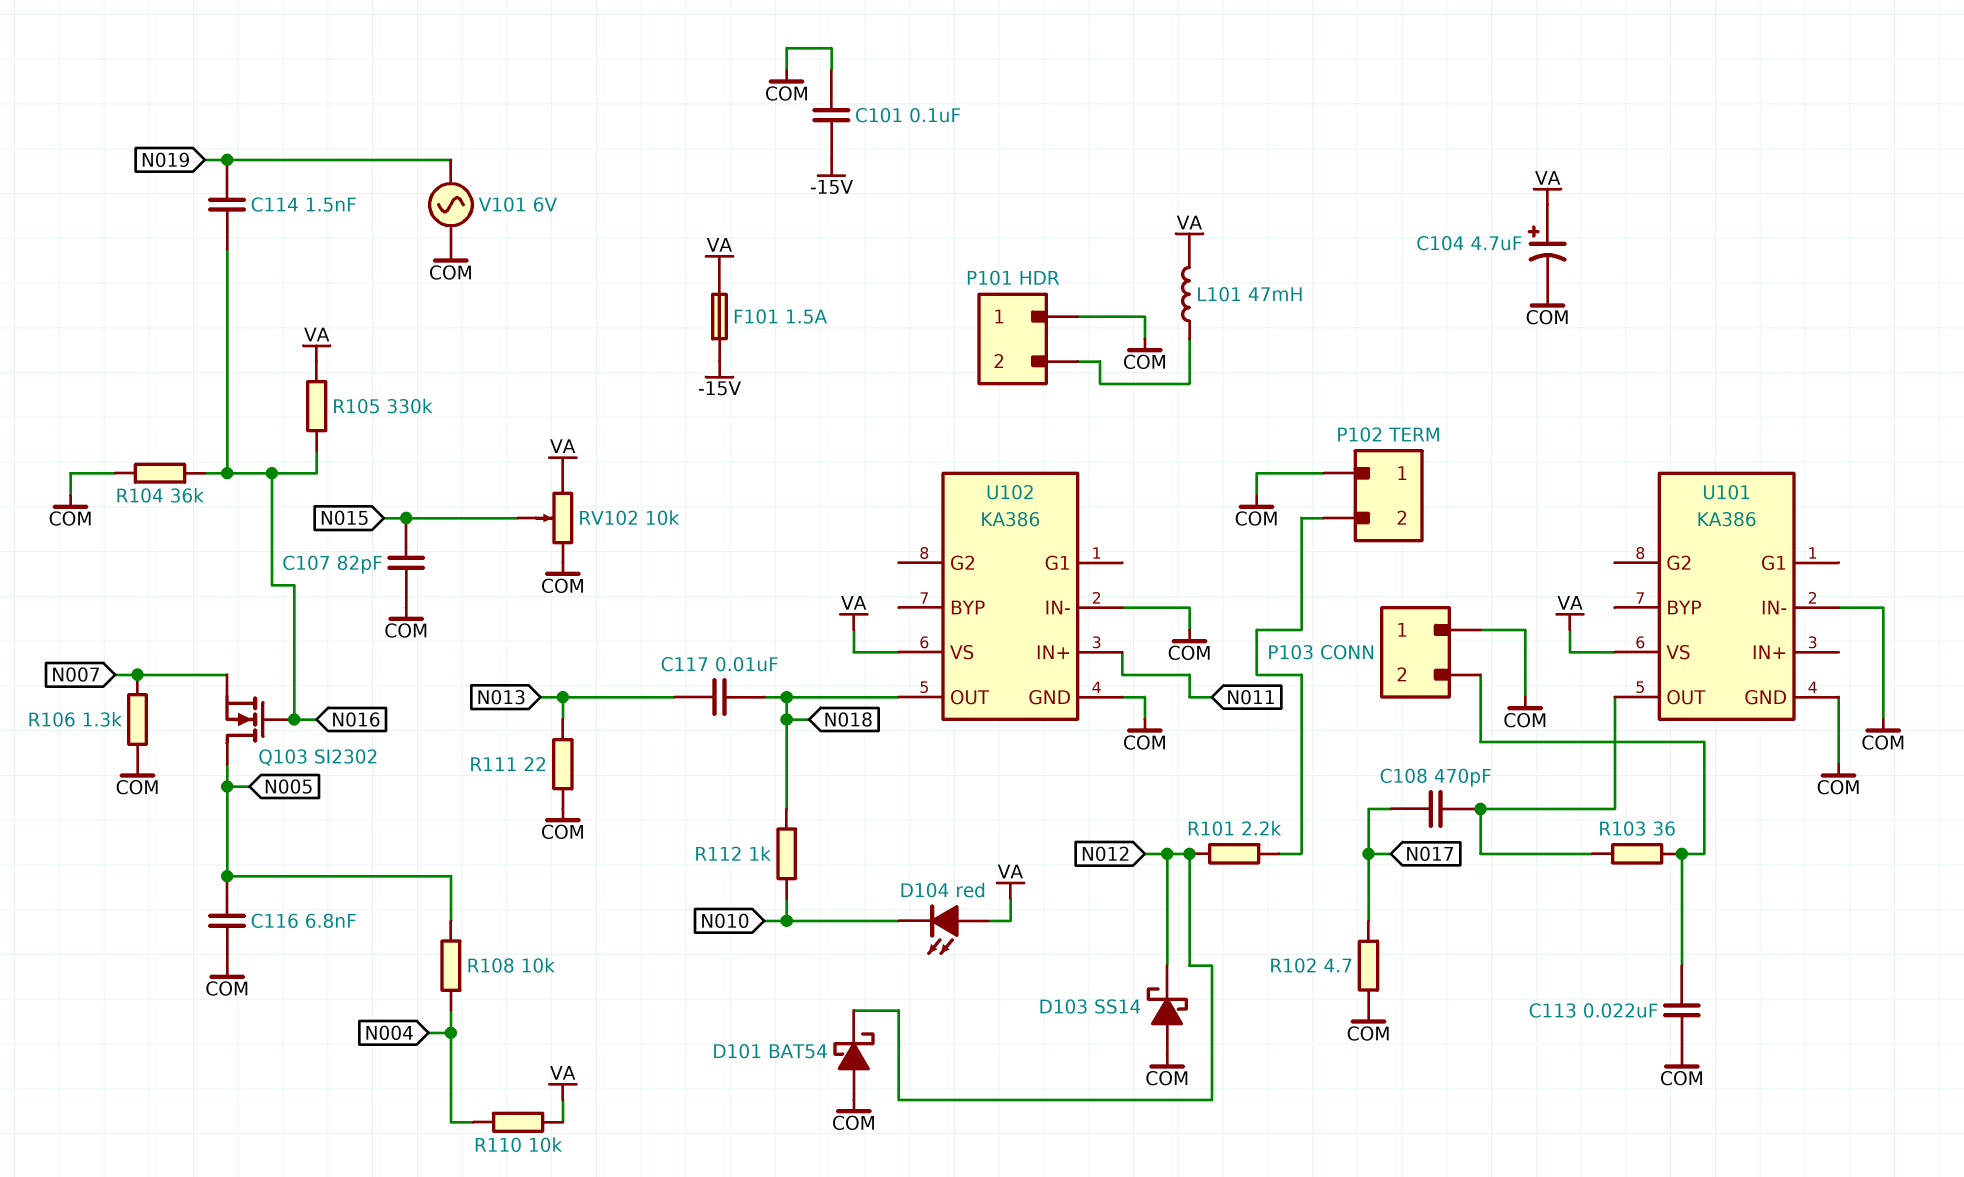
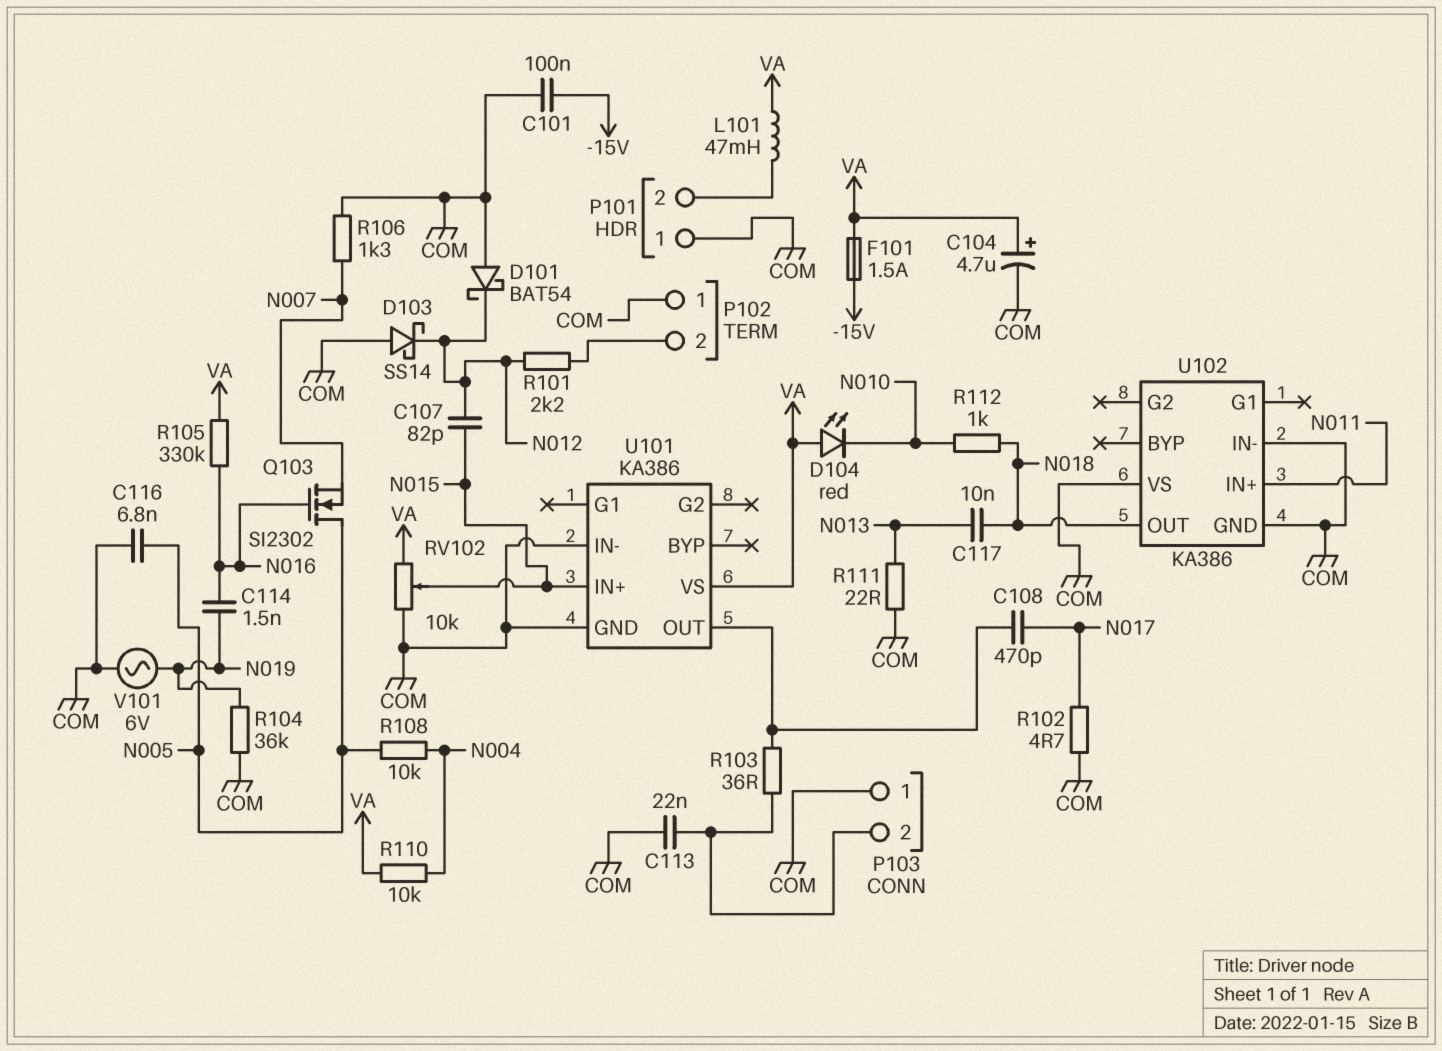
C107: 82pF (COM, N015) -> 82pF (N012, N015)
R104: 36k (COM, N016) -> 36k (COM, N019)
U101 pin IN+: none -> N015
U102 pin VS: VA -> COM

